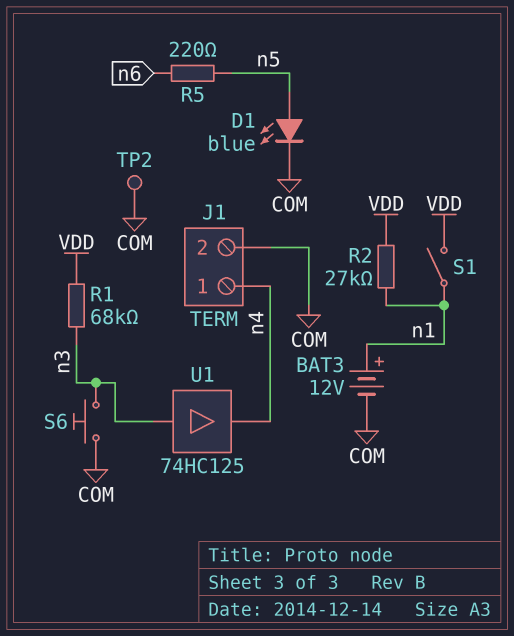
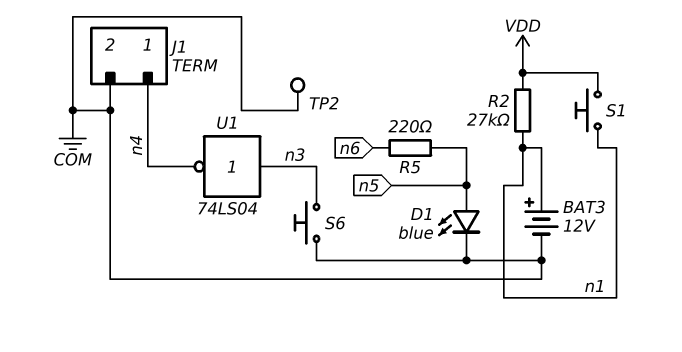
R1: 68k (VDD, n3) -> none
S1: switch (VDD, n1) -> button (VDD, n1)
U1: buffer 74HC125 (in n3, out n4) -> NOT 74LS04 (in n3, out n4)

